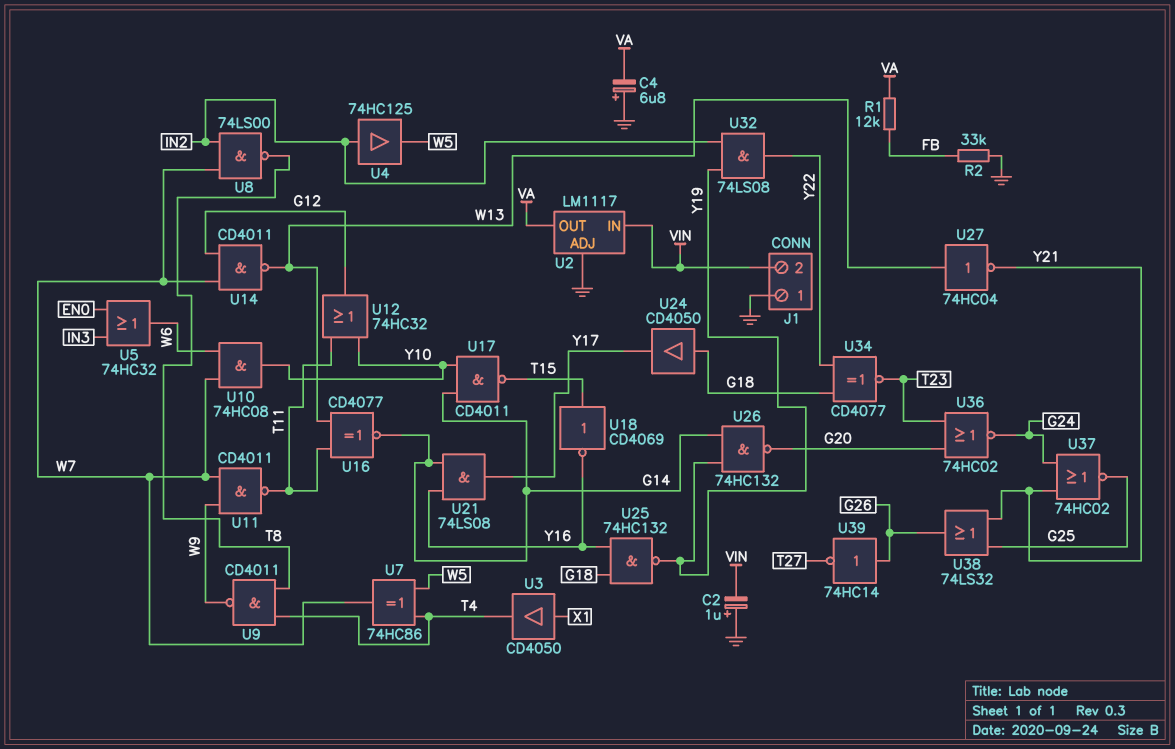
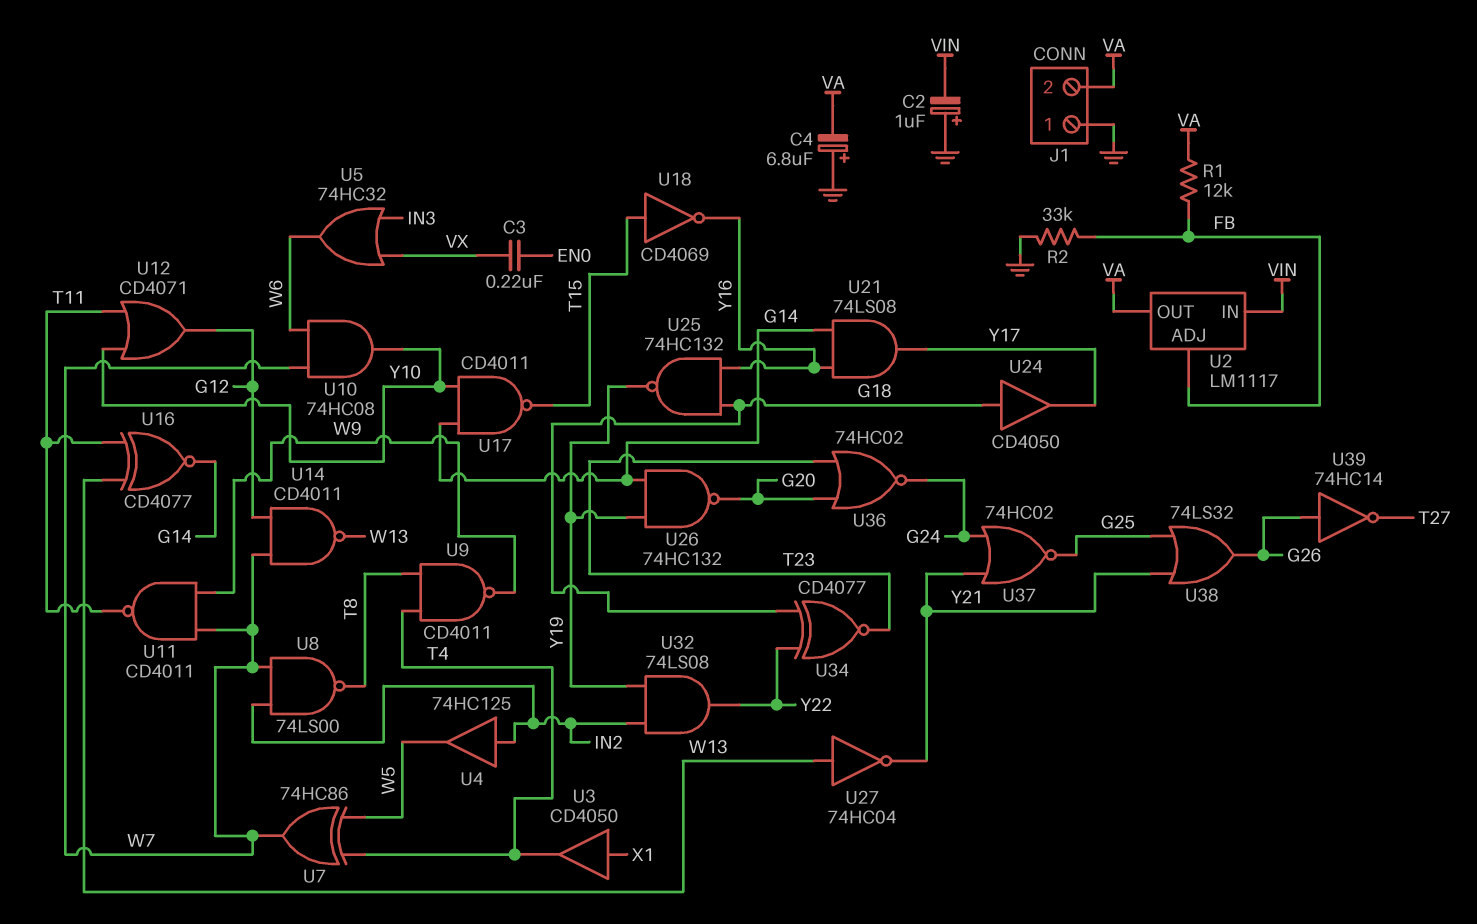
C3: none -> 220nF (EN0, VX)
J1 pin 2: VIN -> VA
U2 pin ADJ: GND -> FB
U5: OR 74HC32 (in EN0, in IN3, out W6) -> OR 74HC32 (in IN3, in VX, out W6)
U12: OR 74HC32 (in T11, in Y10, out G12) -> OR CD4071 (in T11, in Y10, out G12)

